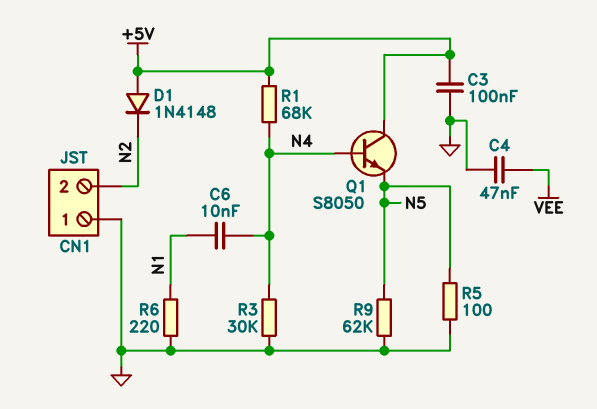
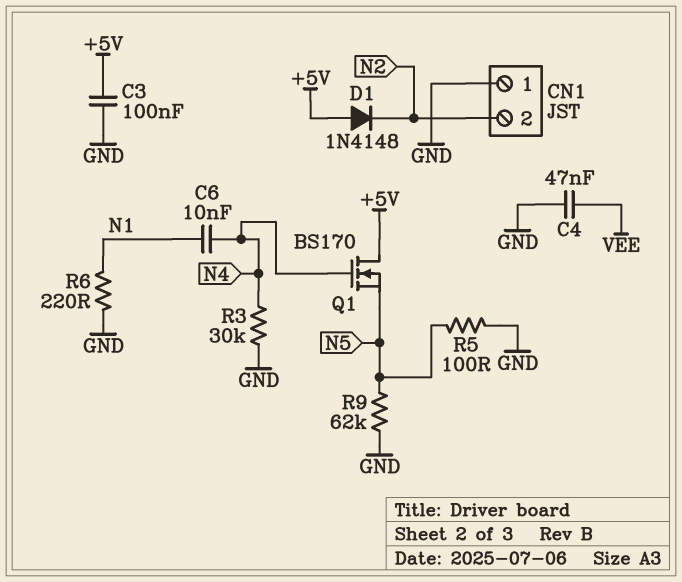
Q1: NPN S8050 (B N4, C +5V, E N5) -> NMOS BS170 (G N4, D +5V, S N5)
R1: 68k (+5V, N4) -> none

